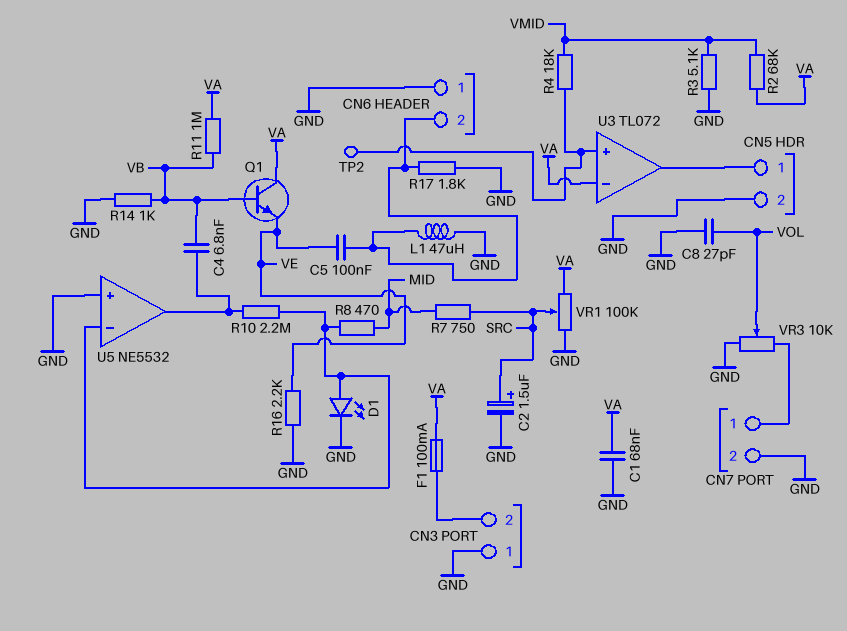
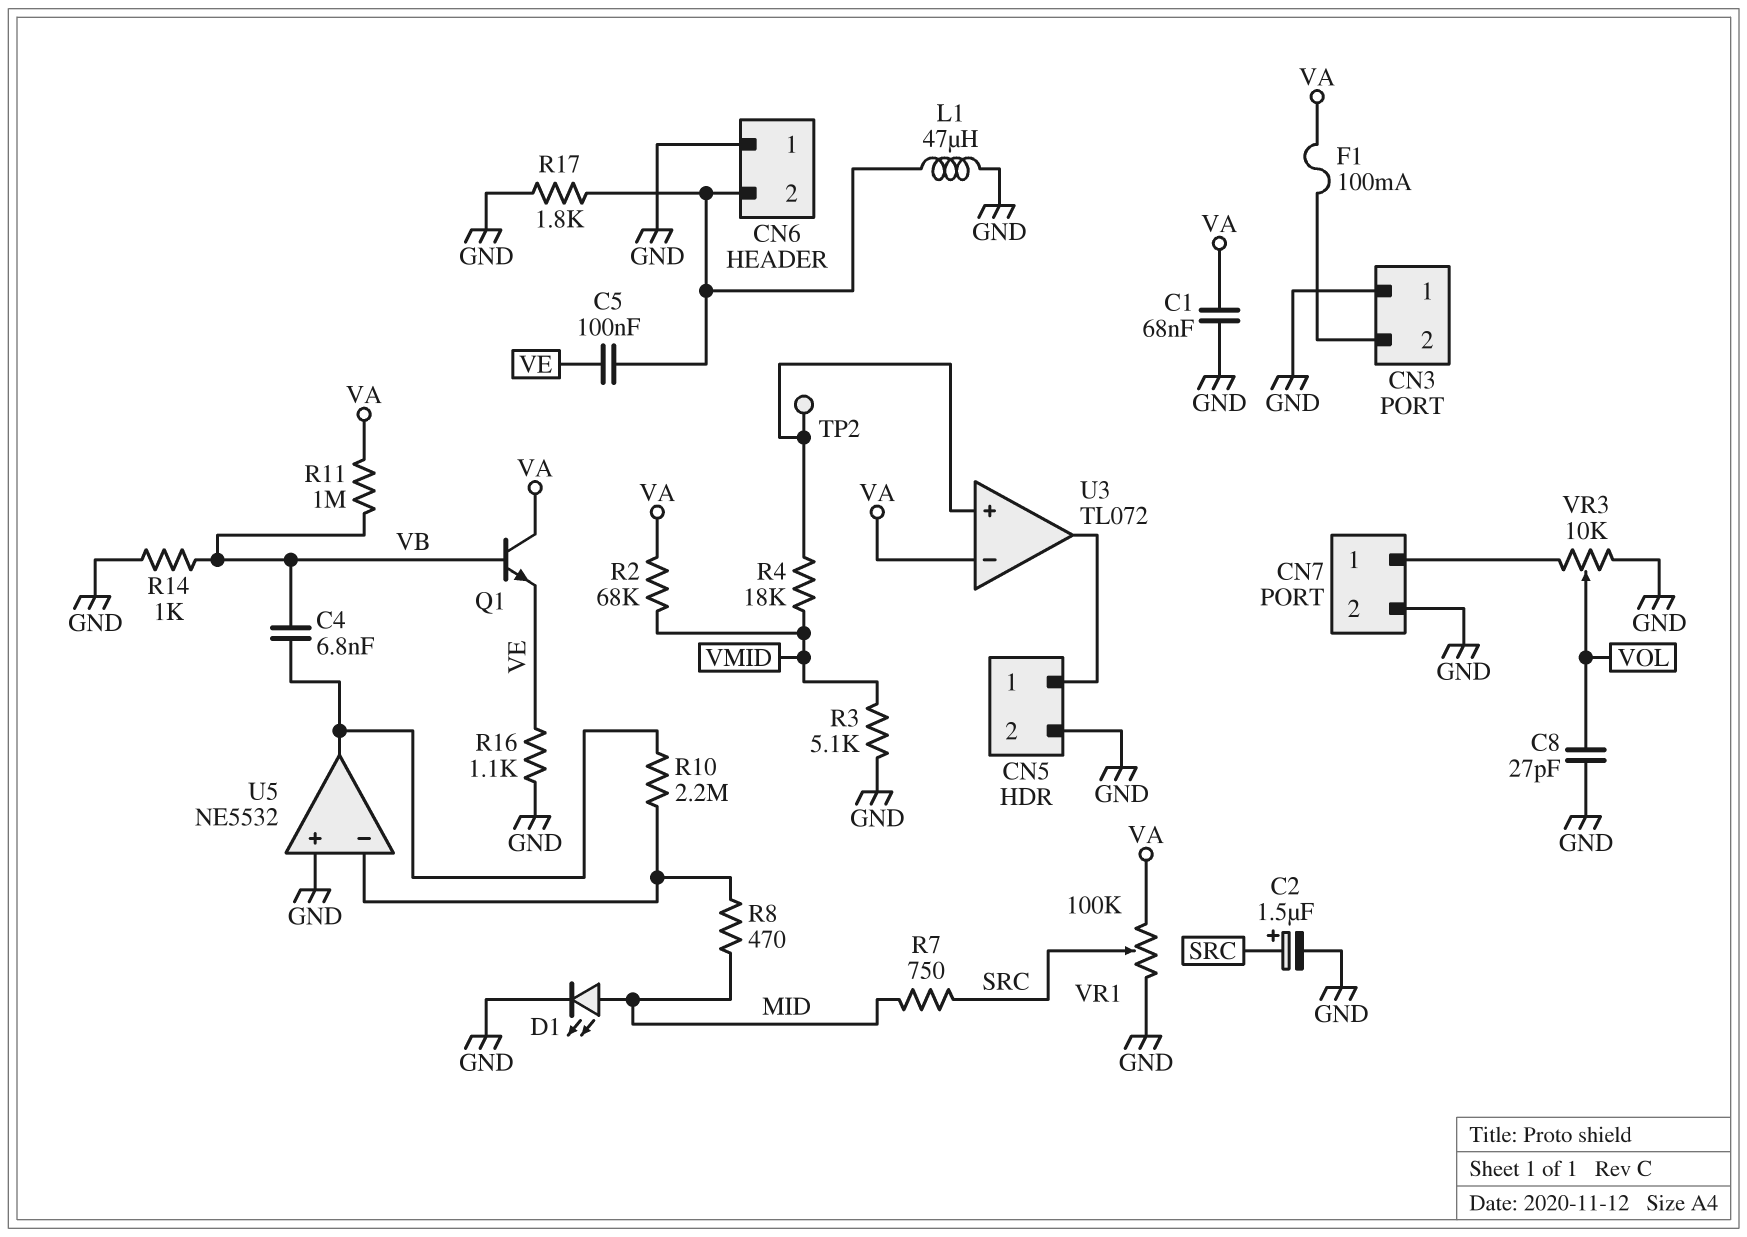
D1: LED (A U5/in-, K GND) -> LED (A MID, K GND)
R16: 2.2k (GND, VE) -> 1.1k (GND, VE)

